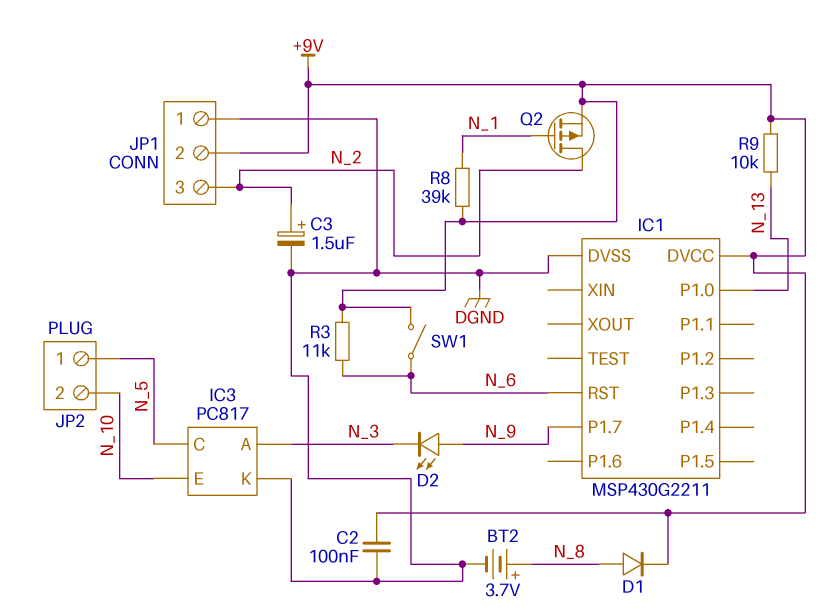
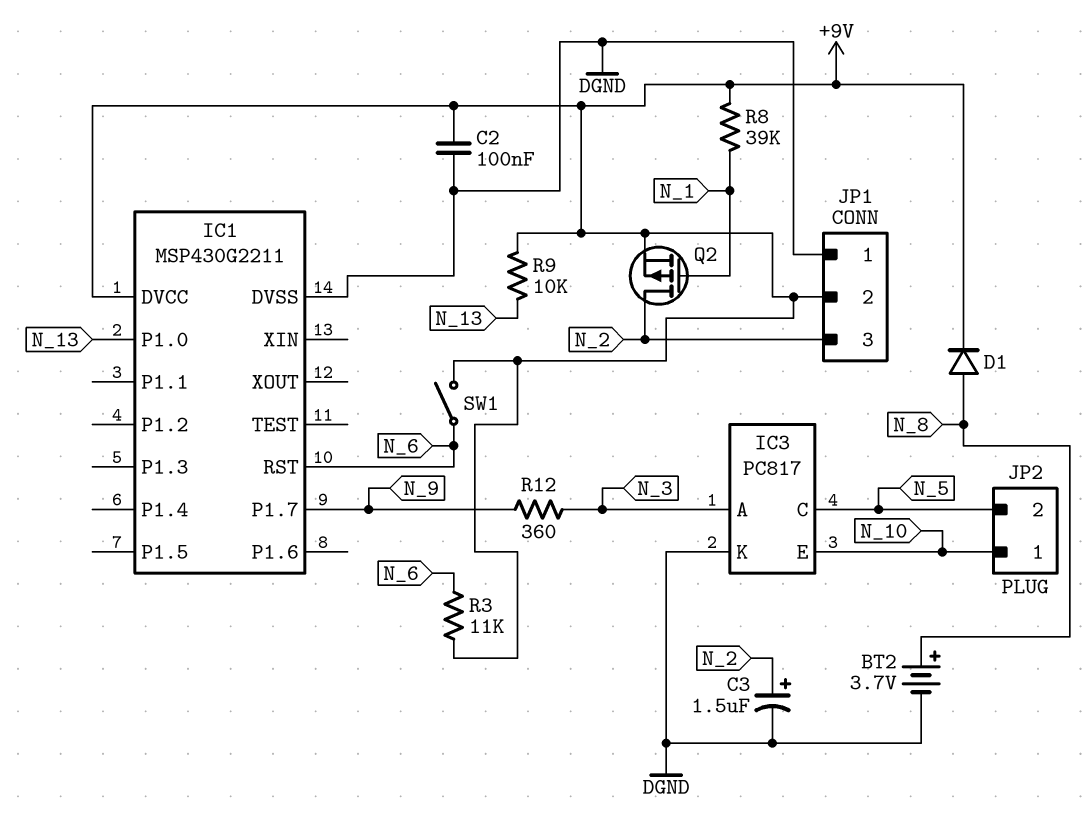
D2: LED (A N_9, K N_3) -> none
JP2 pin 1: N_5 -> N_10
JP2 pin 2: N_10 -> N_5
R12: none -> 360 (N_3, N_9)

